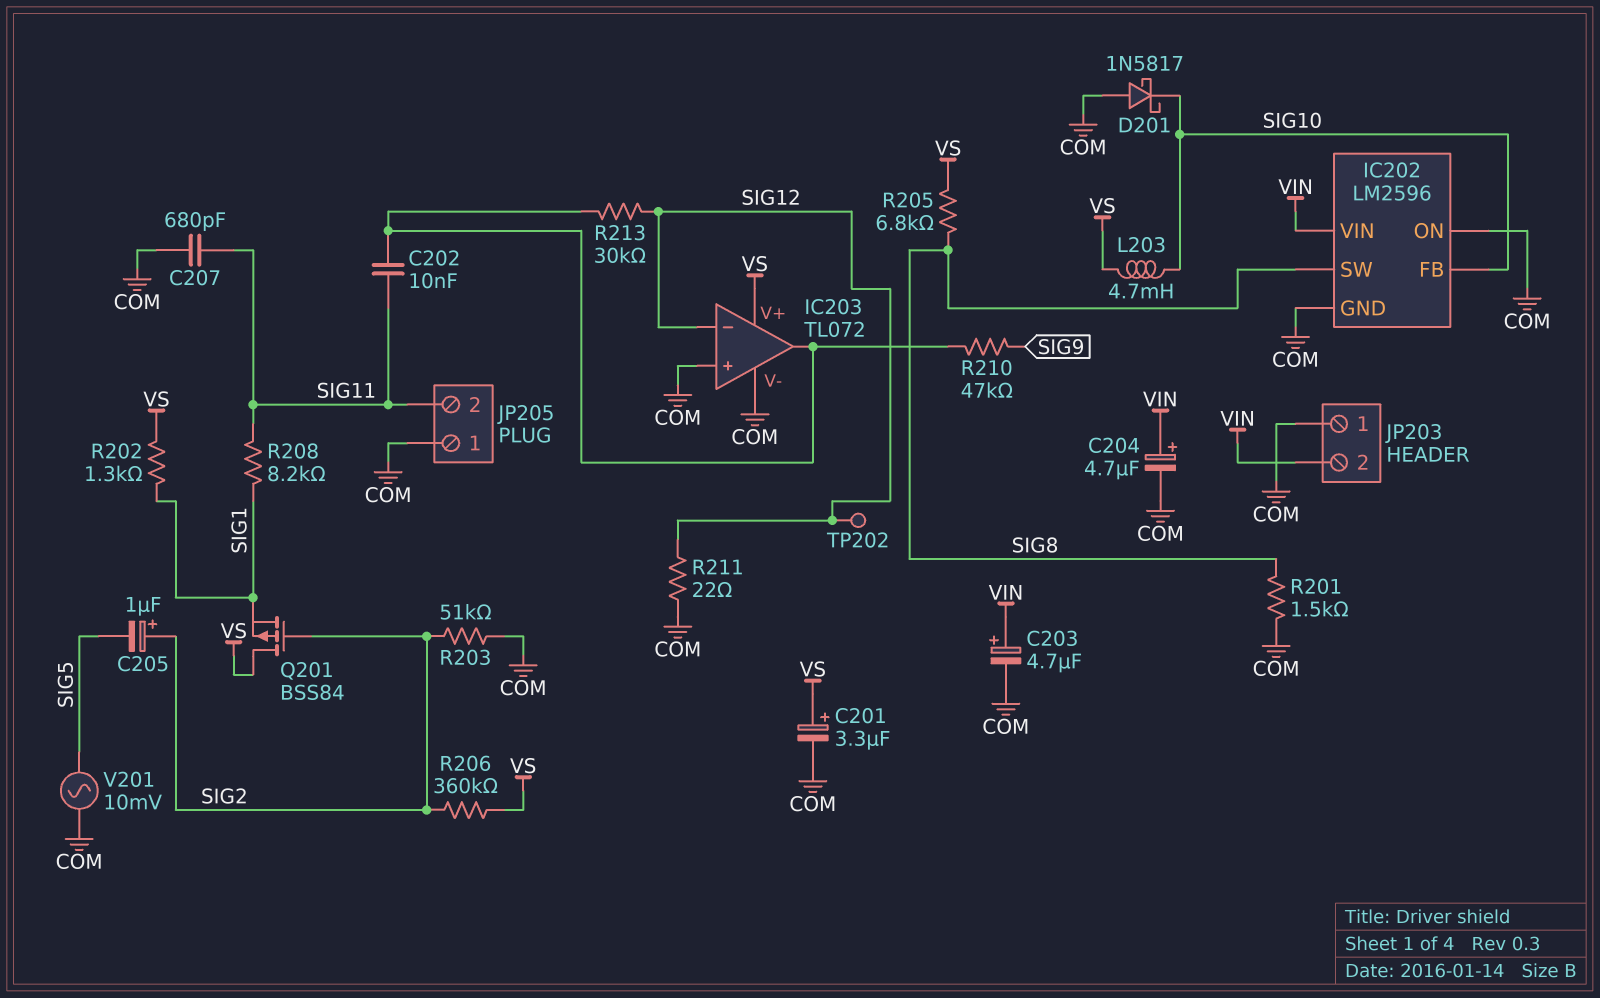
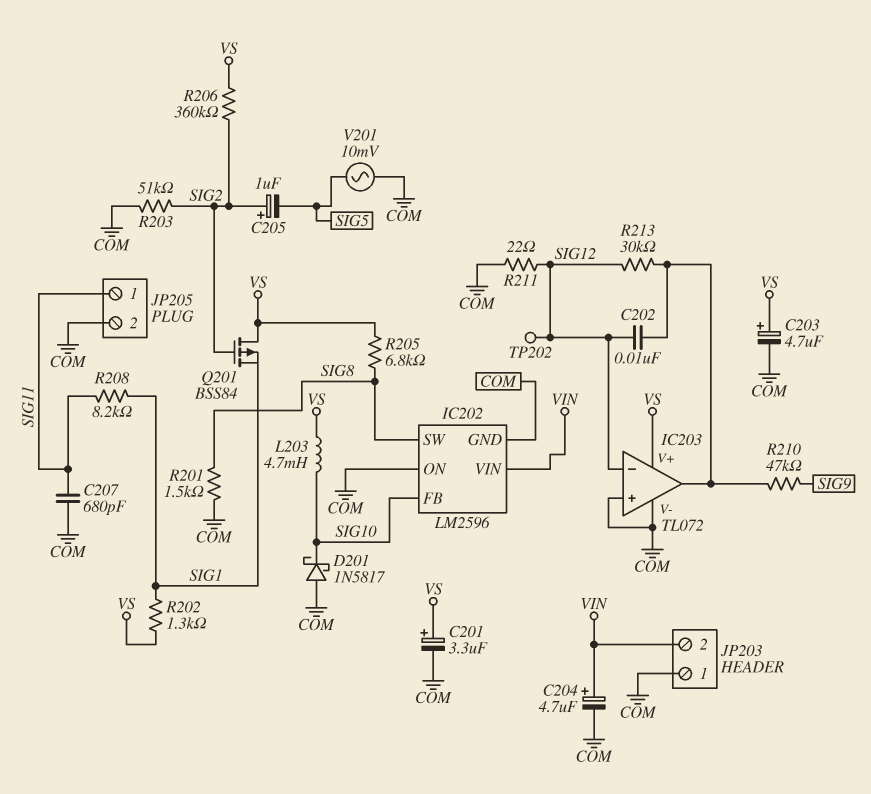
C202: 10nF (IC203/out, SIG11) -> 10nF (IC203/out, SIG12)
C203: 4.7uF (plus VIN, minus COM) -> 4.7uF (plus VS, minus COM)
JP205 pin 1: COM -> SIG11
JP205 pin 2: SIG11 -> COM

